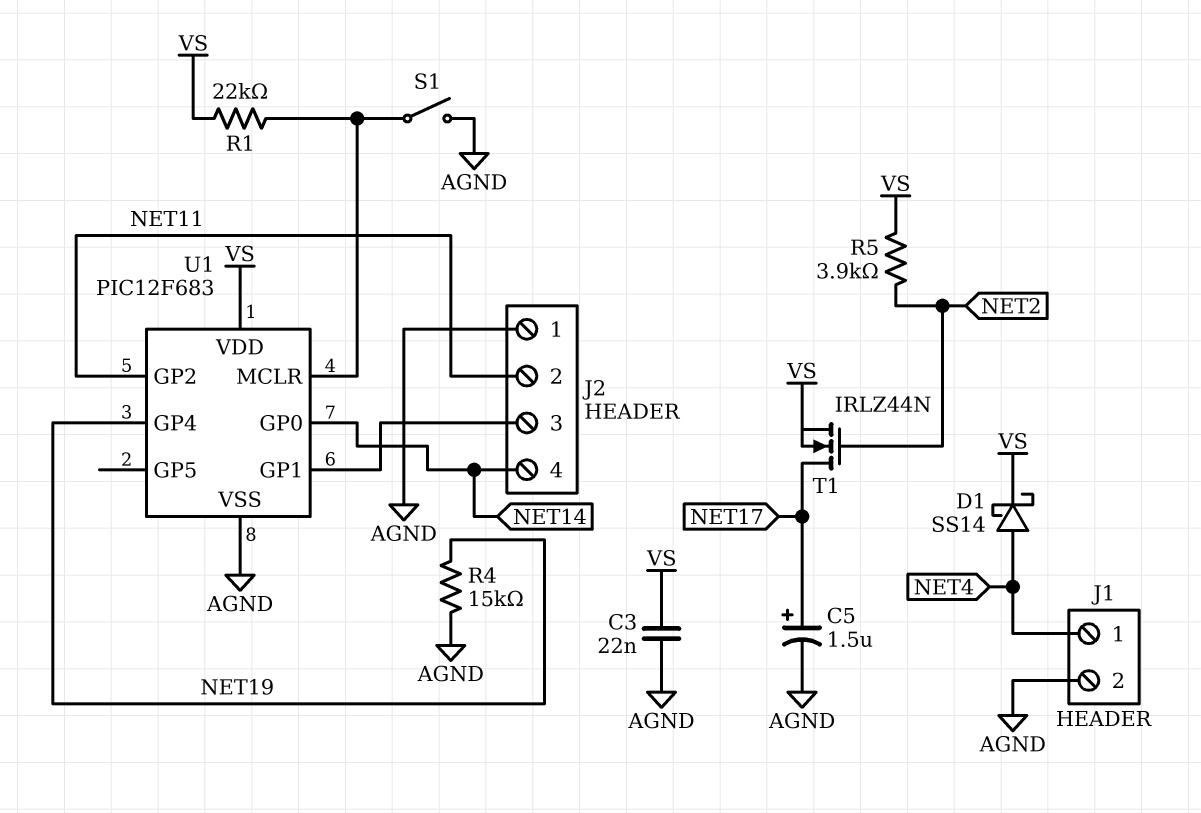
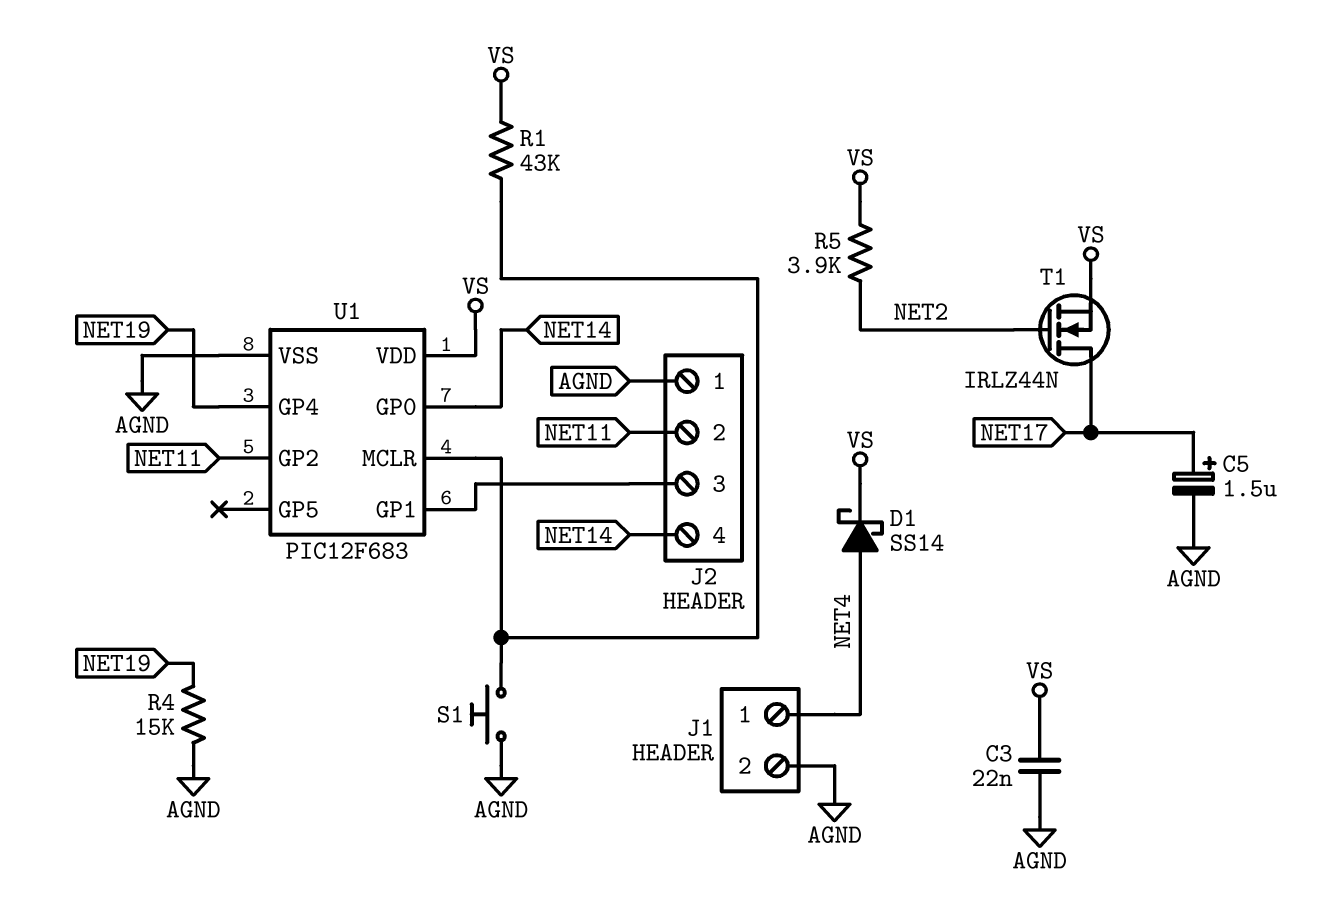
R1: 22k (U1/MCLR, VS) -> 43k (U1/MCLR, VS)
S1: switch (AGND, U1/MCLR) -> button (AGND, U1/MCLR)

